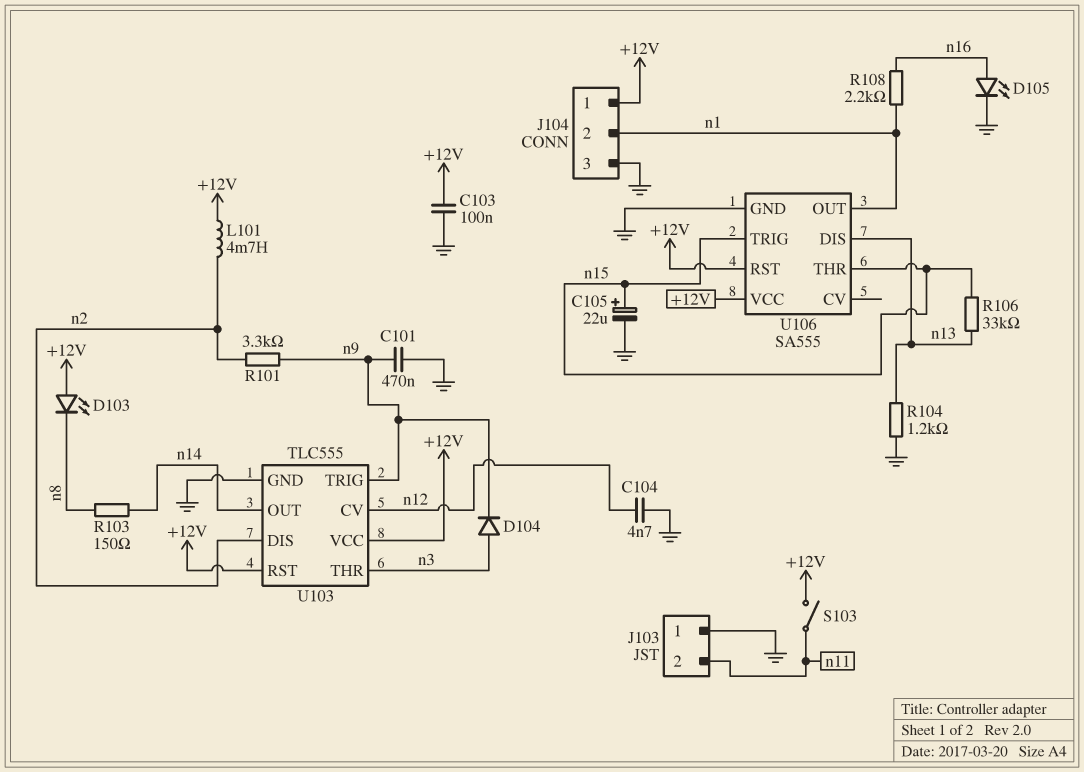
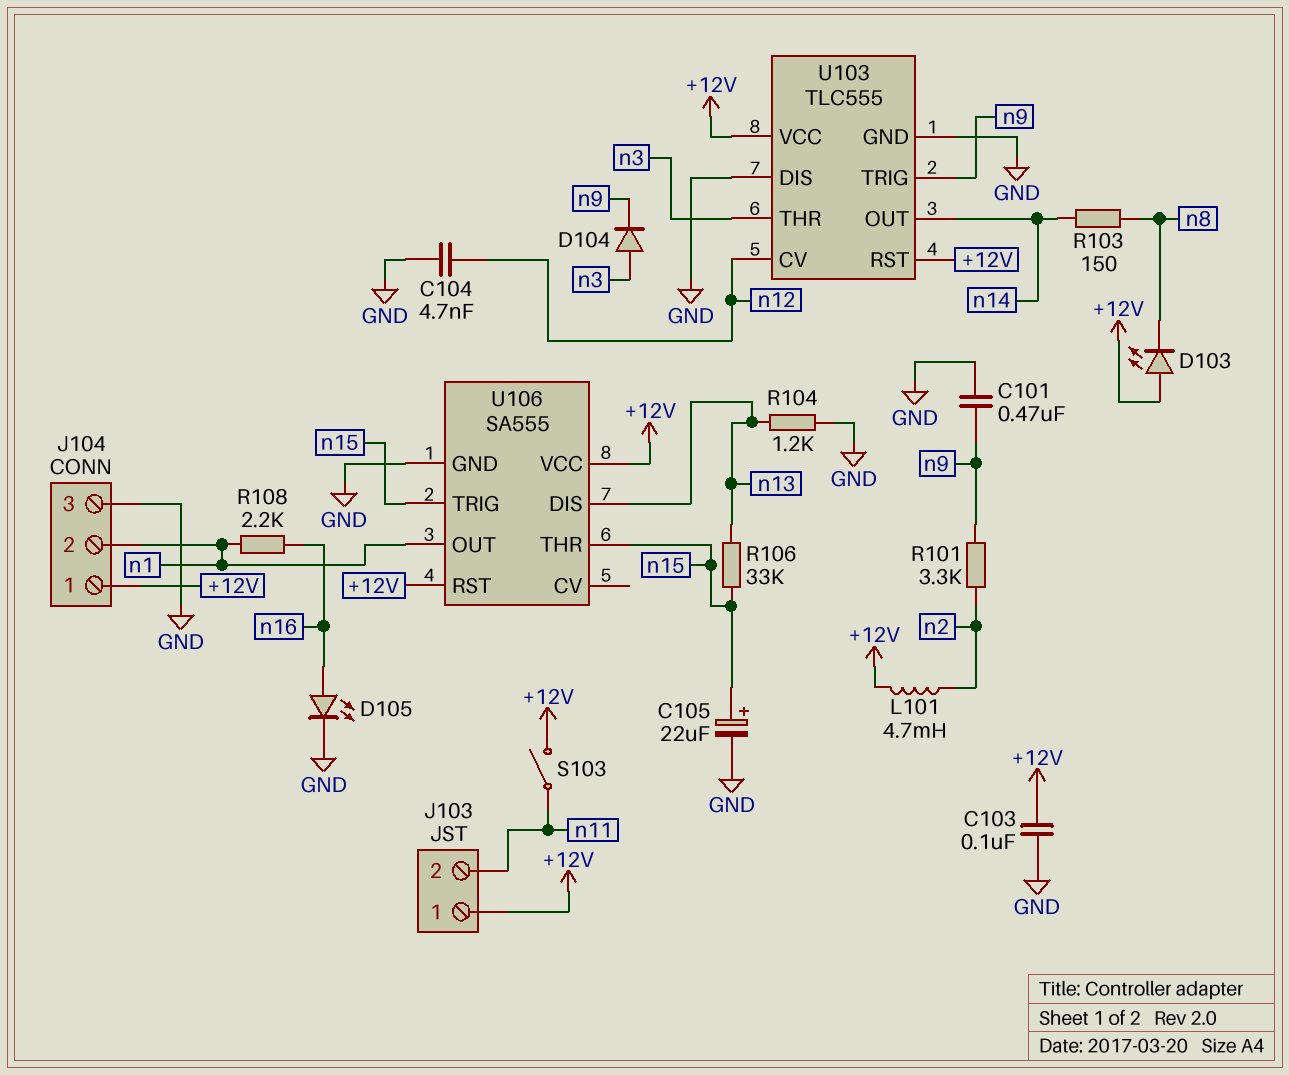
J103 pin 1: GND -> +12V
U103 pin DIS: n2 -> GND

